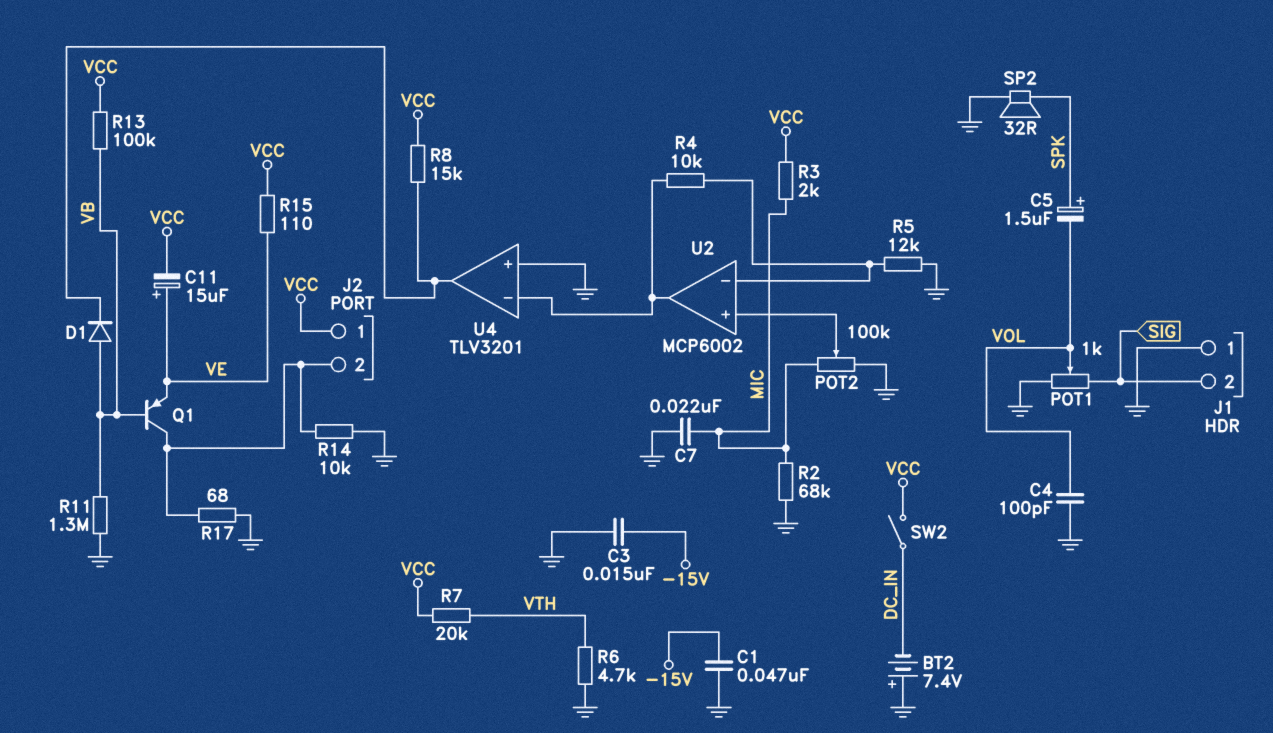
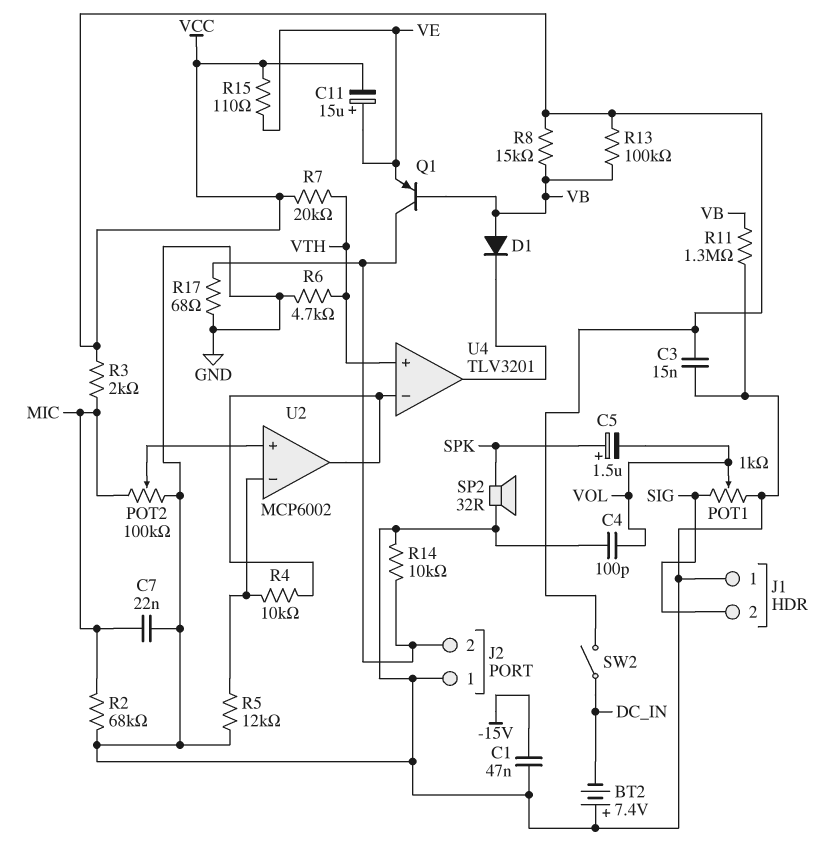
C3: 15nF (-15V, GND) -> 15nF (GND, VCC)
J2 pin 1: VCC -> GND
R8: 15k (U4/out, VCC) -> 15k (VB, VCC)
U4 pin in+: GND -> VTH

